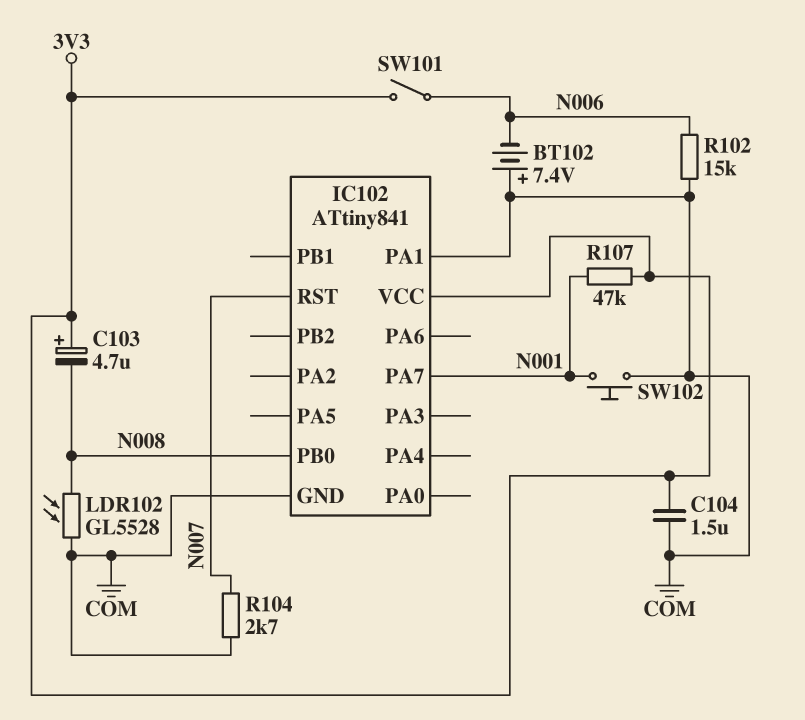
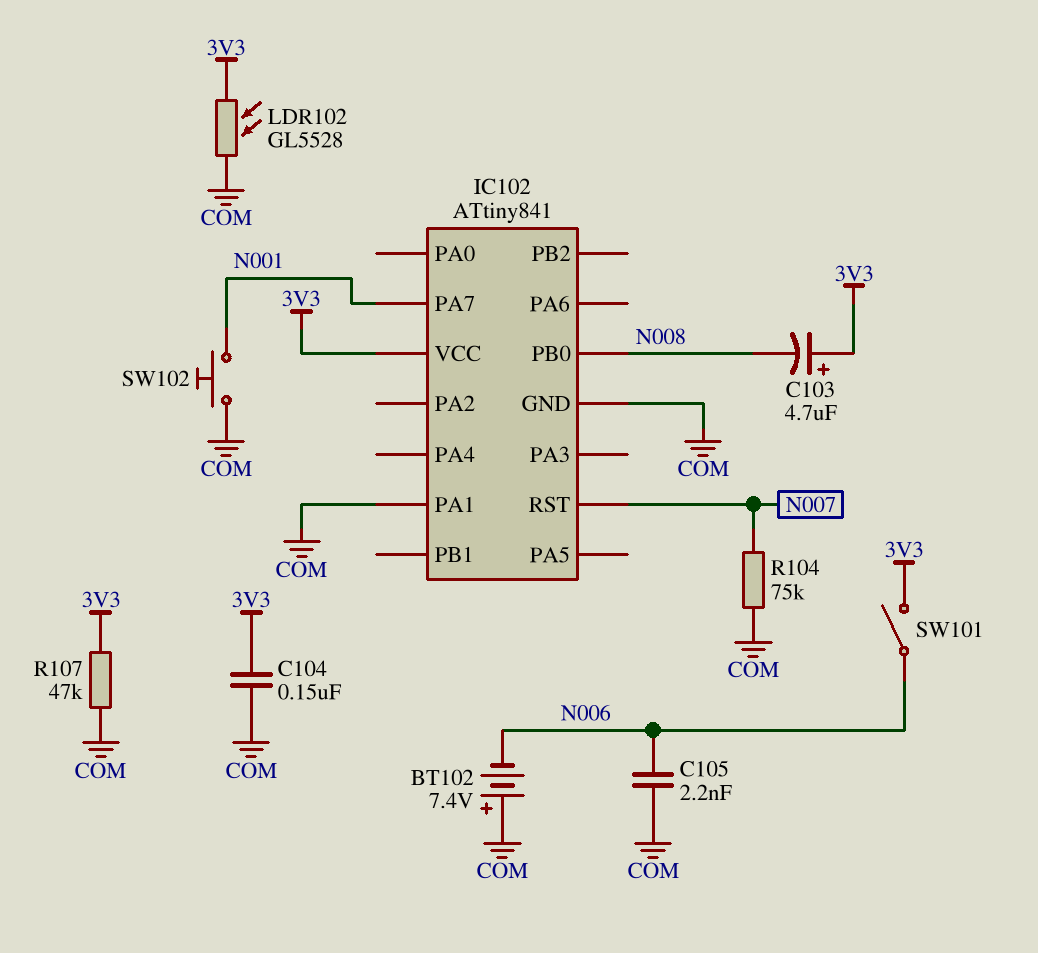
C104: 1.5uF (3V3, COM) -> 150nF (3V3, COM)
C105: none -> 2.2nF (COM, N006)
LDR102: GL5528 (COM, N008) -> GL5528 (3V3, COM)
R102: 15k (COM, N006) -> none
R104: 2.7k (COM, N007) -> 75k (COM, N007)
R107: 47k (3V3, N001) -> 47k (3V3, COM)

